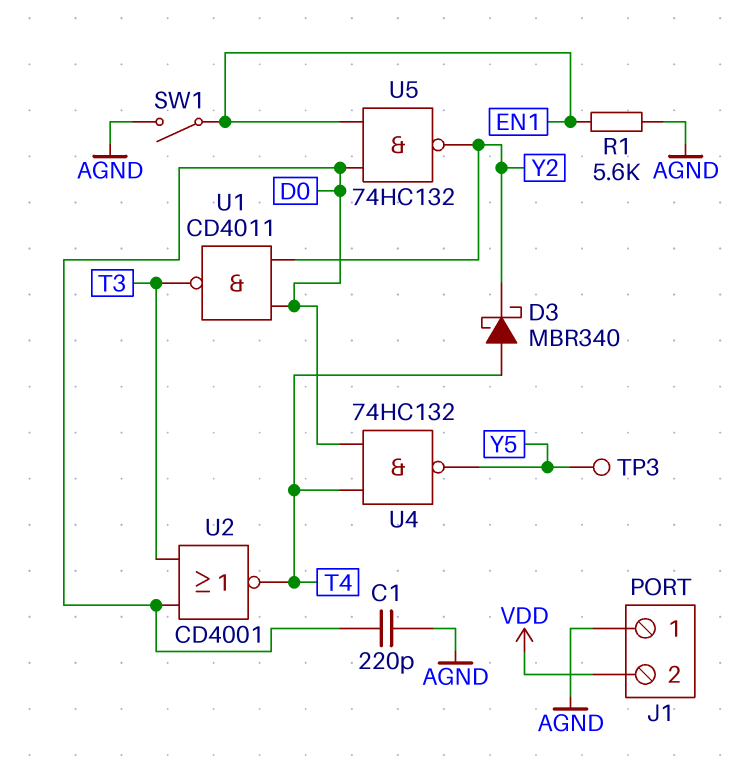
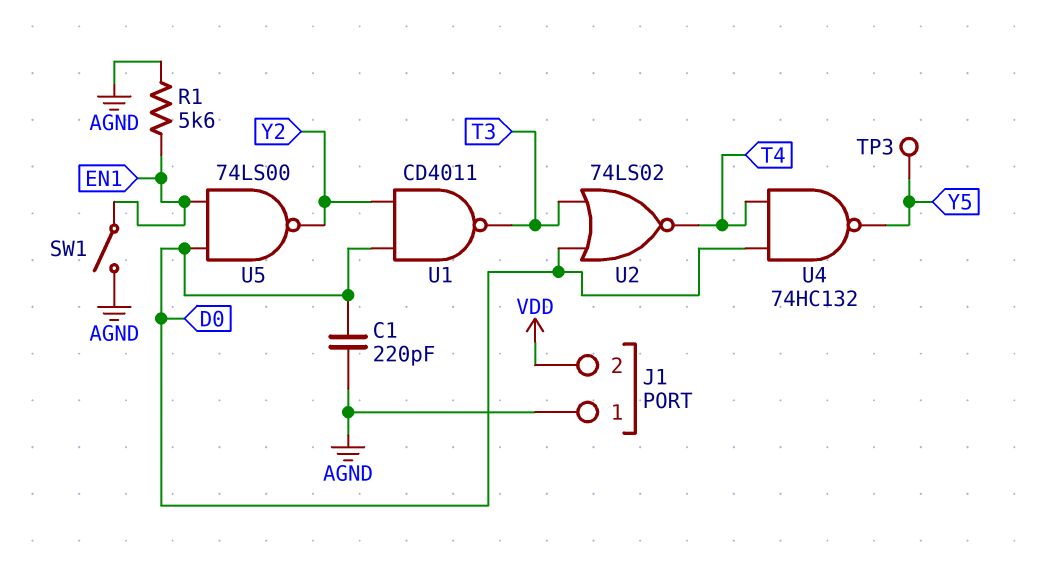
D3: schottky MBR340 (A T4, K Y2) -> none
U2: NOR CD4001 (in D0, in T3, out T4) -> NOR 74LS02 (in D0, in T3, out T4)
U5: NAND 74HC132 (in D0, in EN1, out Y2) -> NAND 74LS00 (in D0, in EN1, out Y2)

